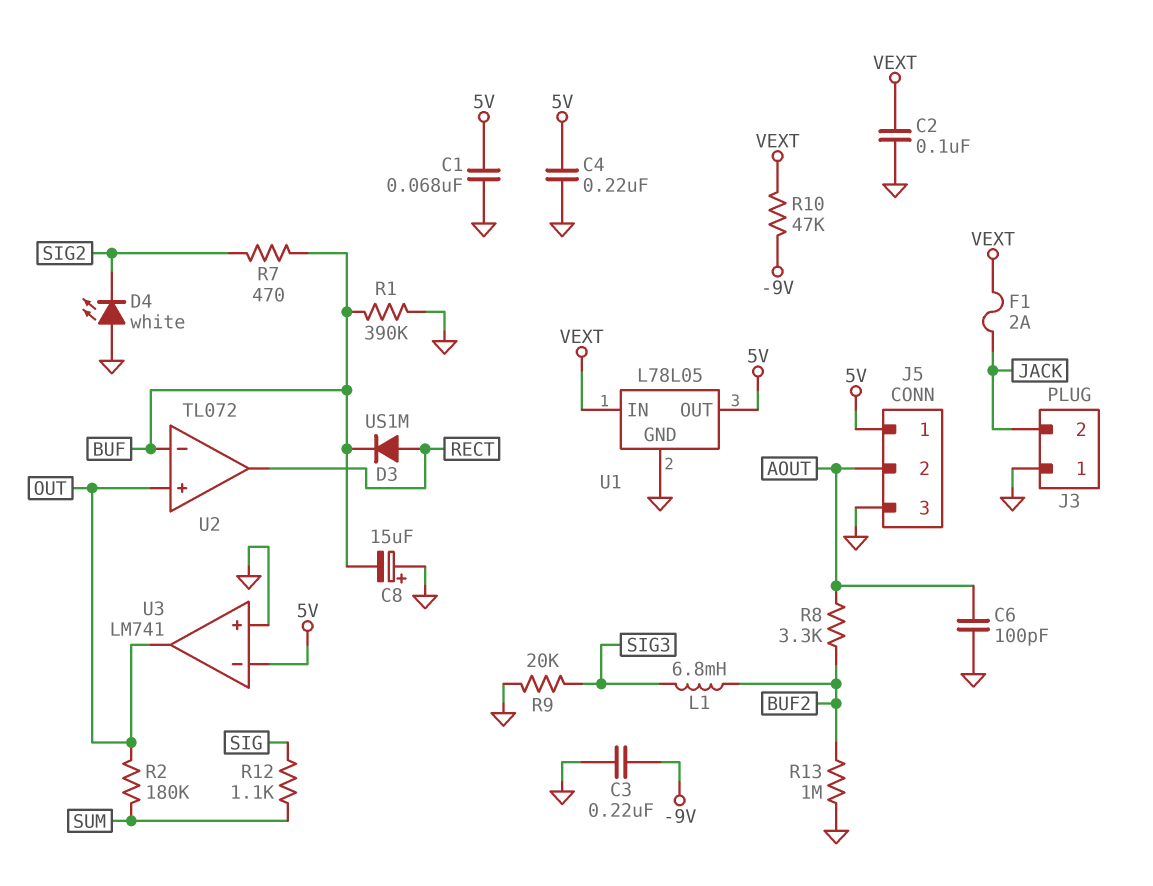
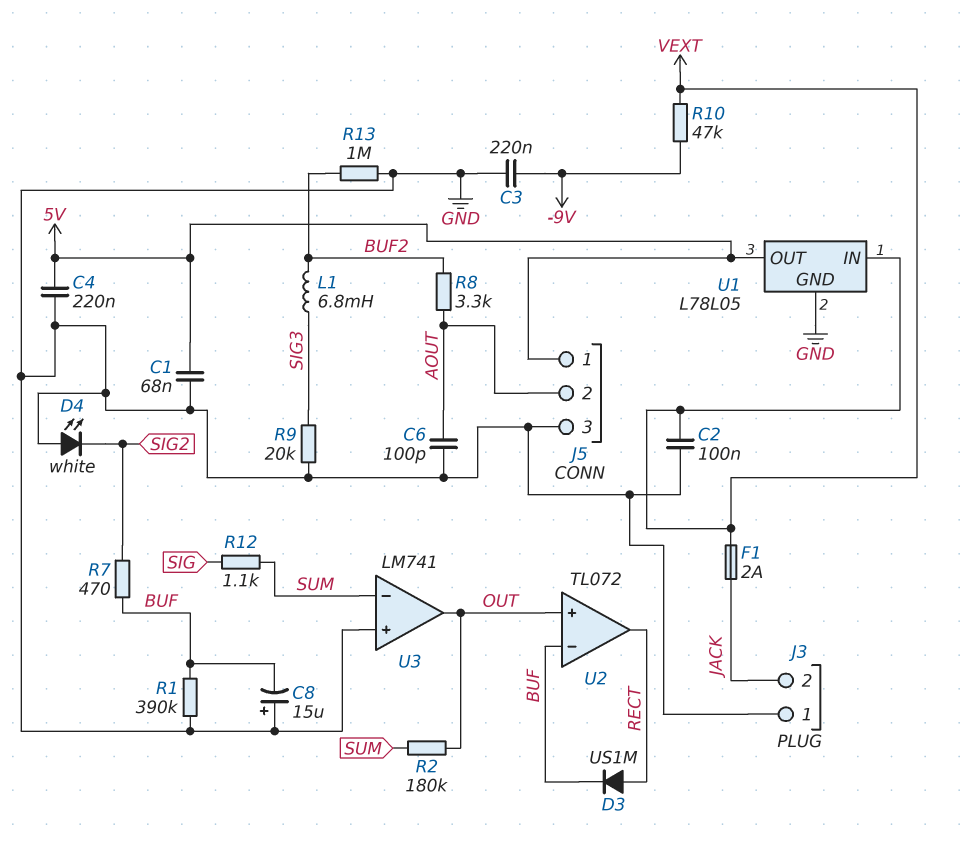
U3 pin in-: 5V -> SUM

